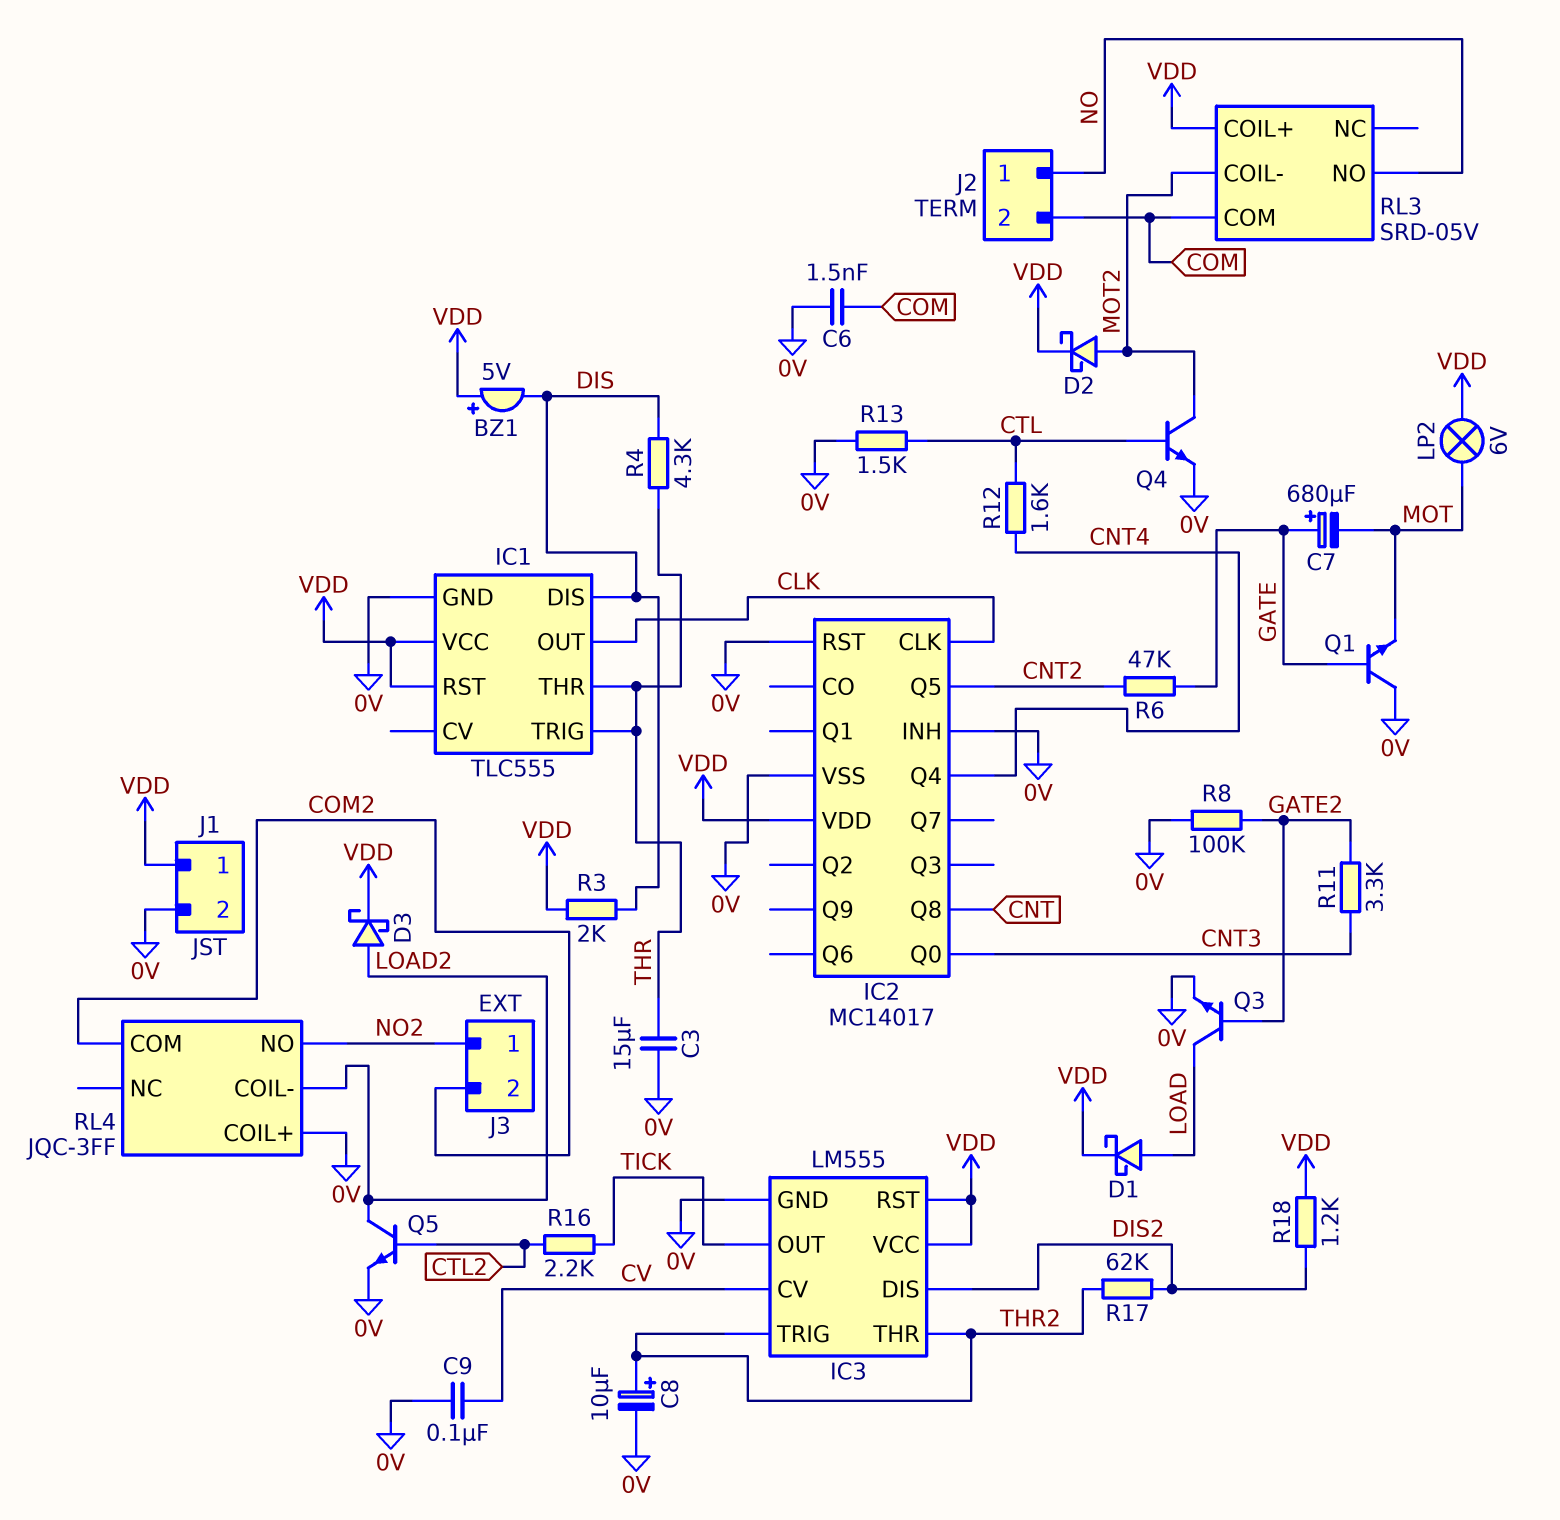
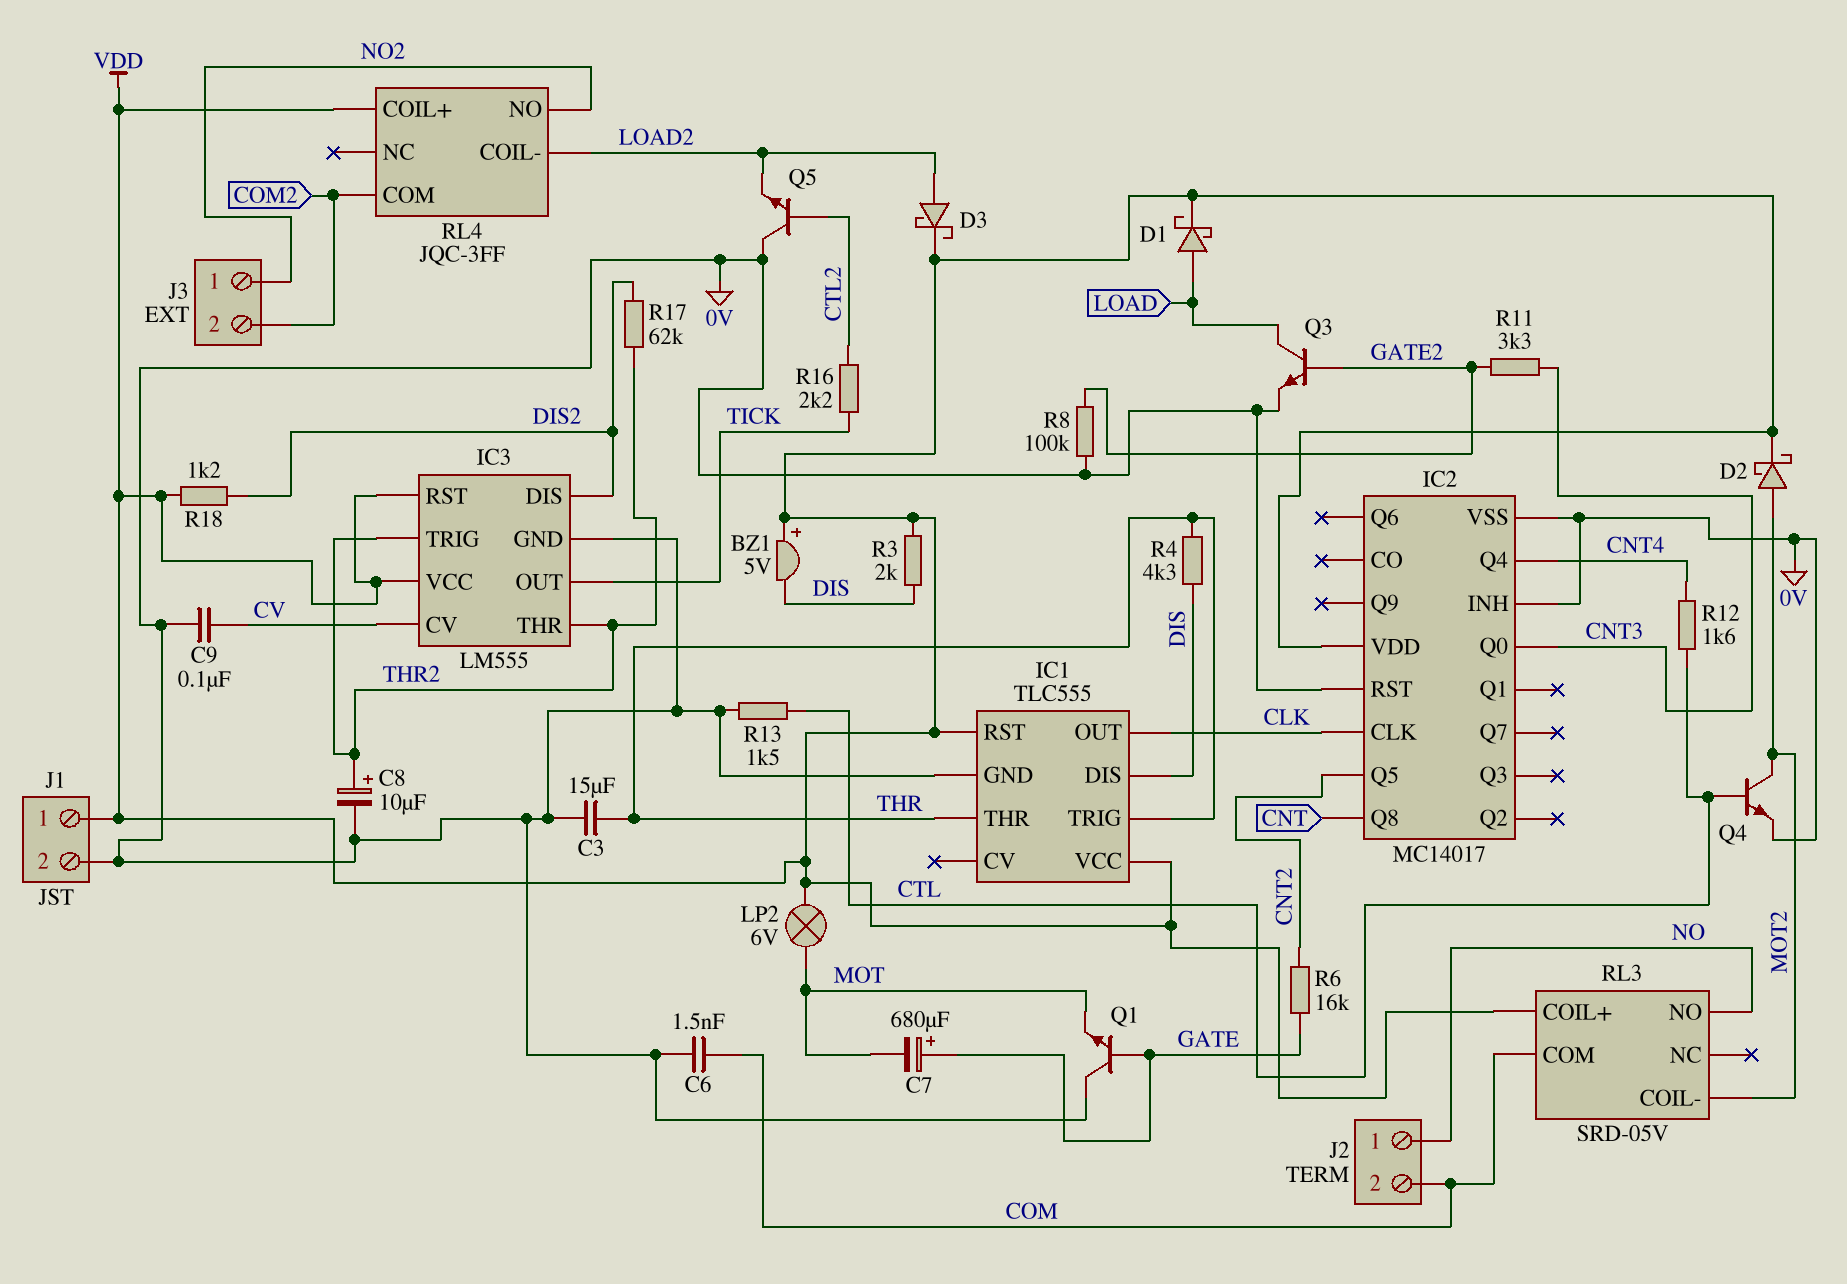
Q5: NPN (B CTL2, C LOAD2, E 0V) -> NPN (B CTL2, C 0V, E LOAD2)
R6: 47k (CNT2, GATE) -> 16k (CNT2, GATE)
RL4 pin COIL+: 0V -> VDD

